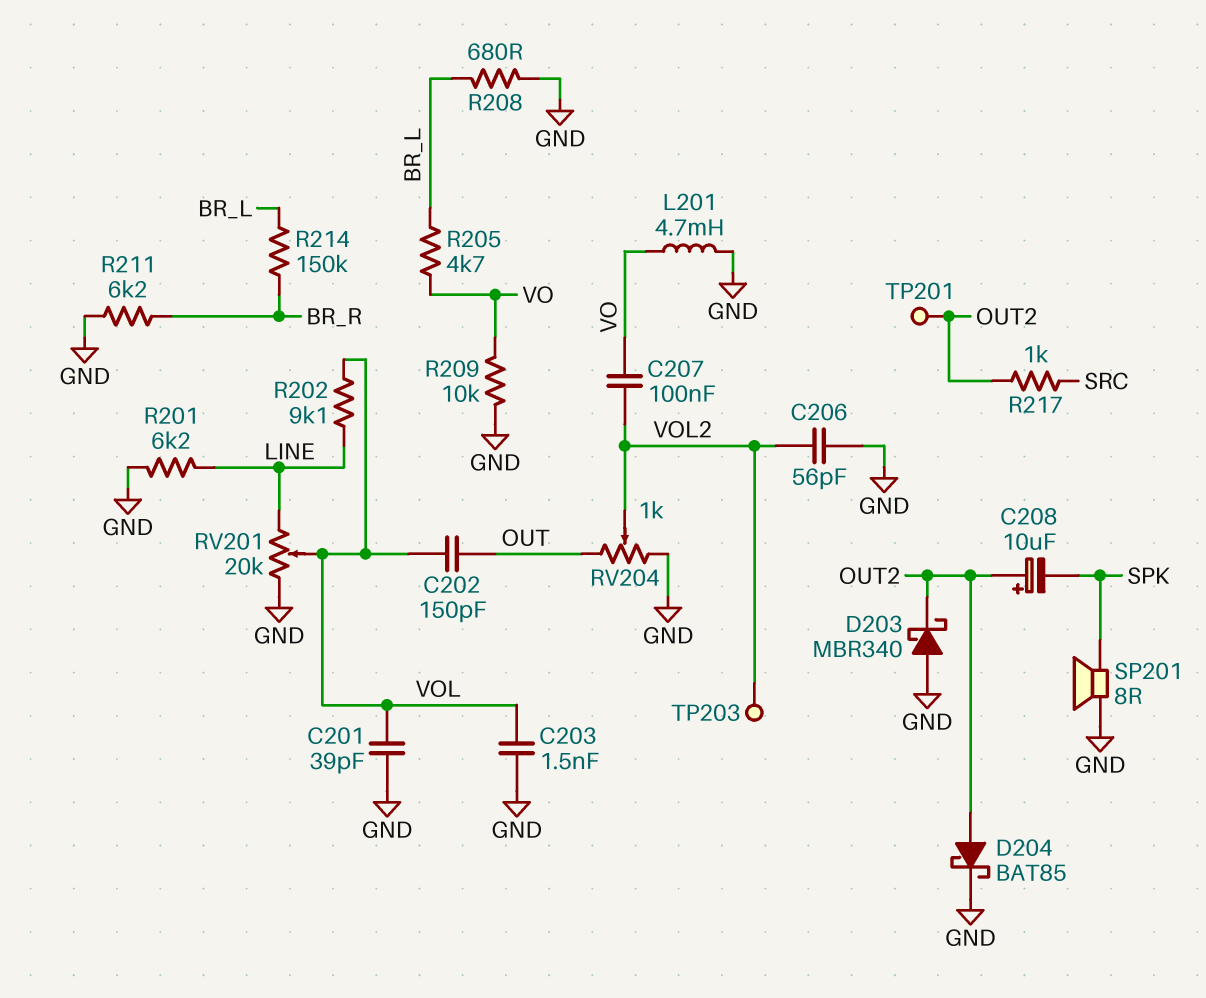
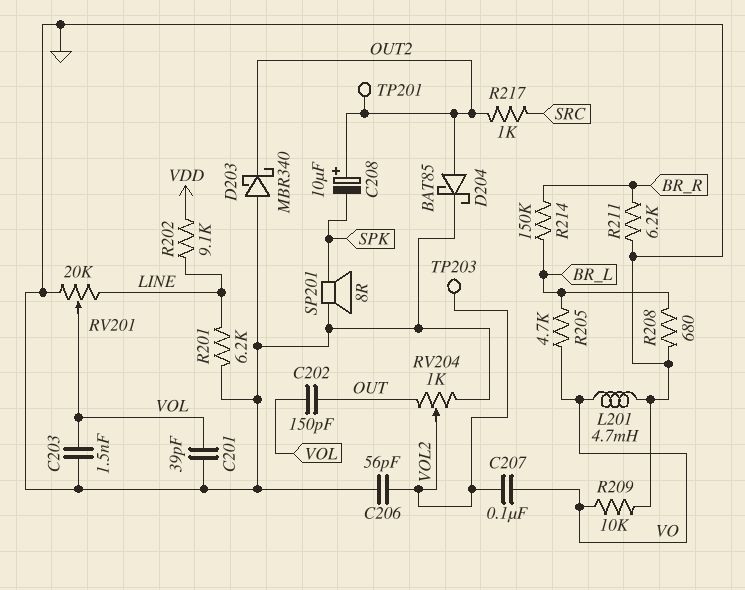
R202: 9.1k (LINE, VOL) -> 9.1k (LINE, VDD)

